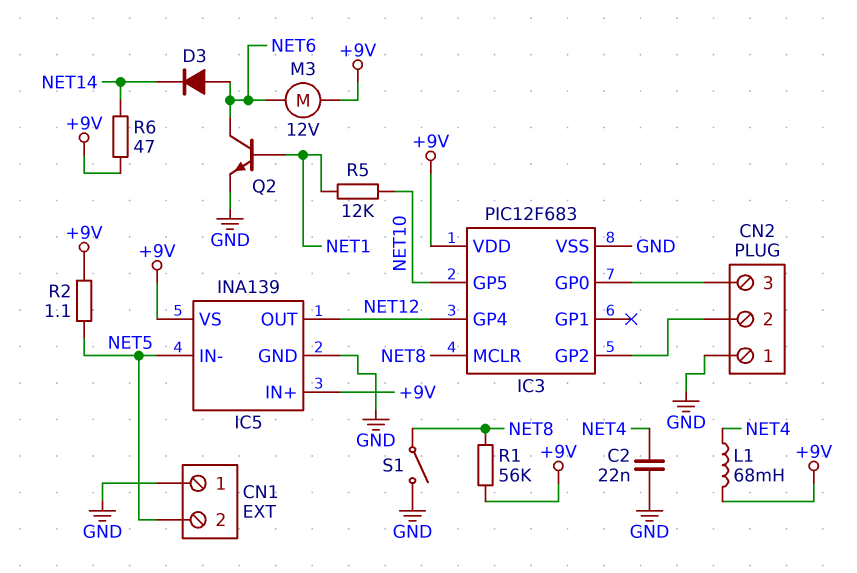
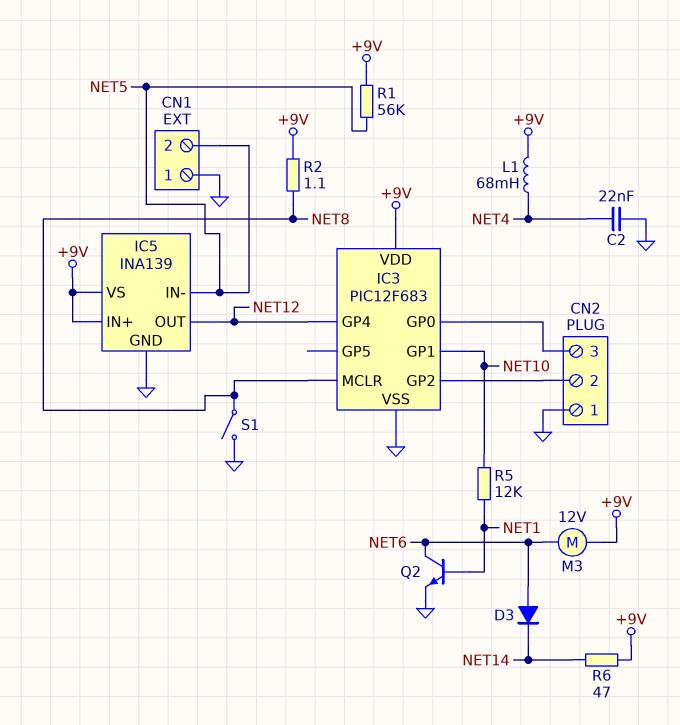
IC3 pin GP1: none -> NET10
IC3 pin GP5: NET10 -> none
R1: 56k (+9V, NET8) -> 56k (+9V, NET5)
R2: 1.1 (+9V, NET5) -> 1.1 (+9V, NET8)

